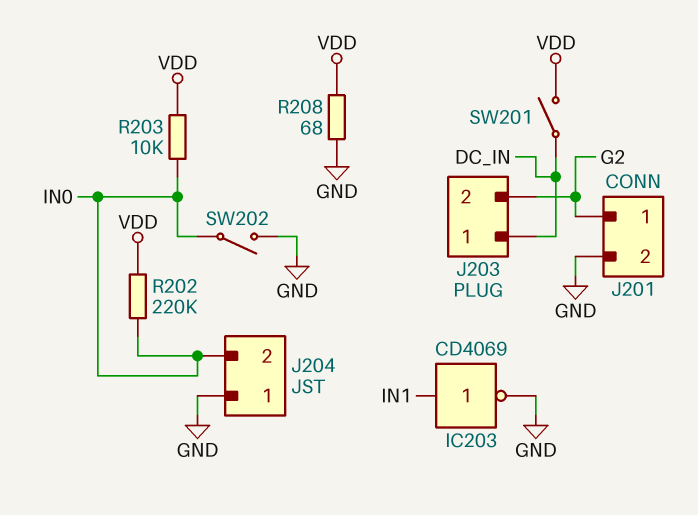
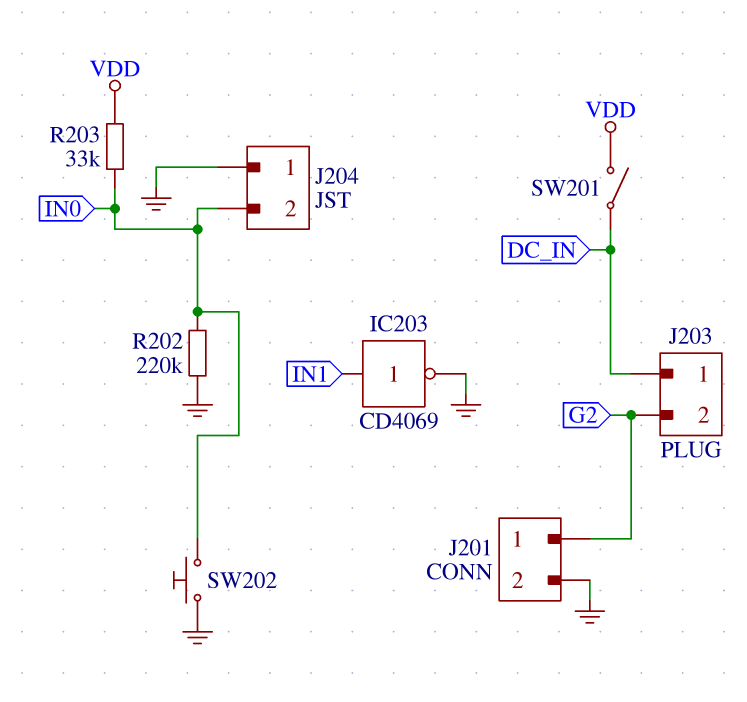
R202: 220k (IN0, VDD) -> 220k (GND, IN0)
R203: 10k (IN0, VDD) -> 33k (IN0, VDD)
R208: 68 (GND, VDD) -> none
SW202: switch (GND, IN0) -> button (GND, IN0)

